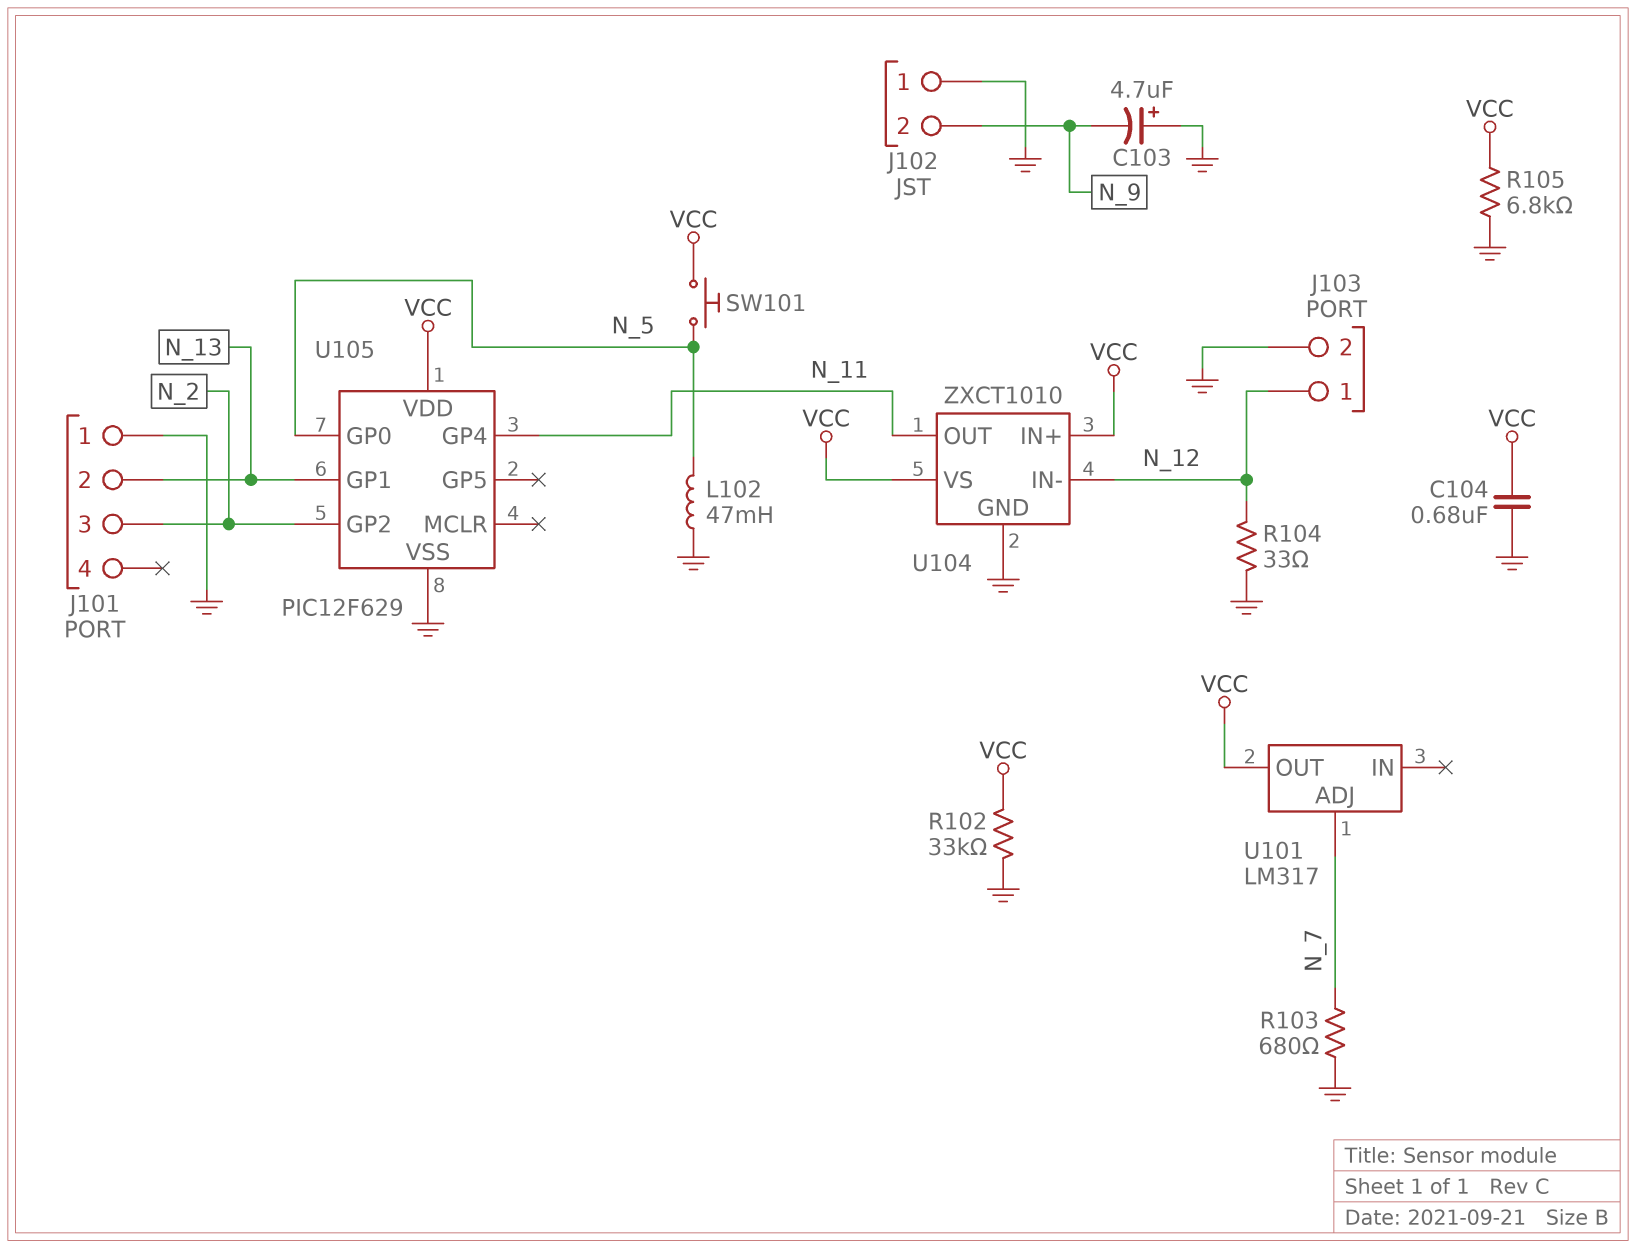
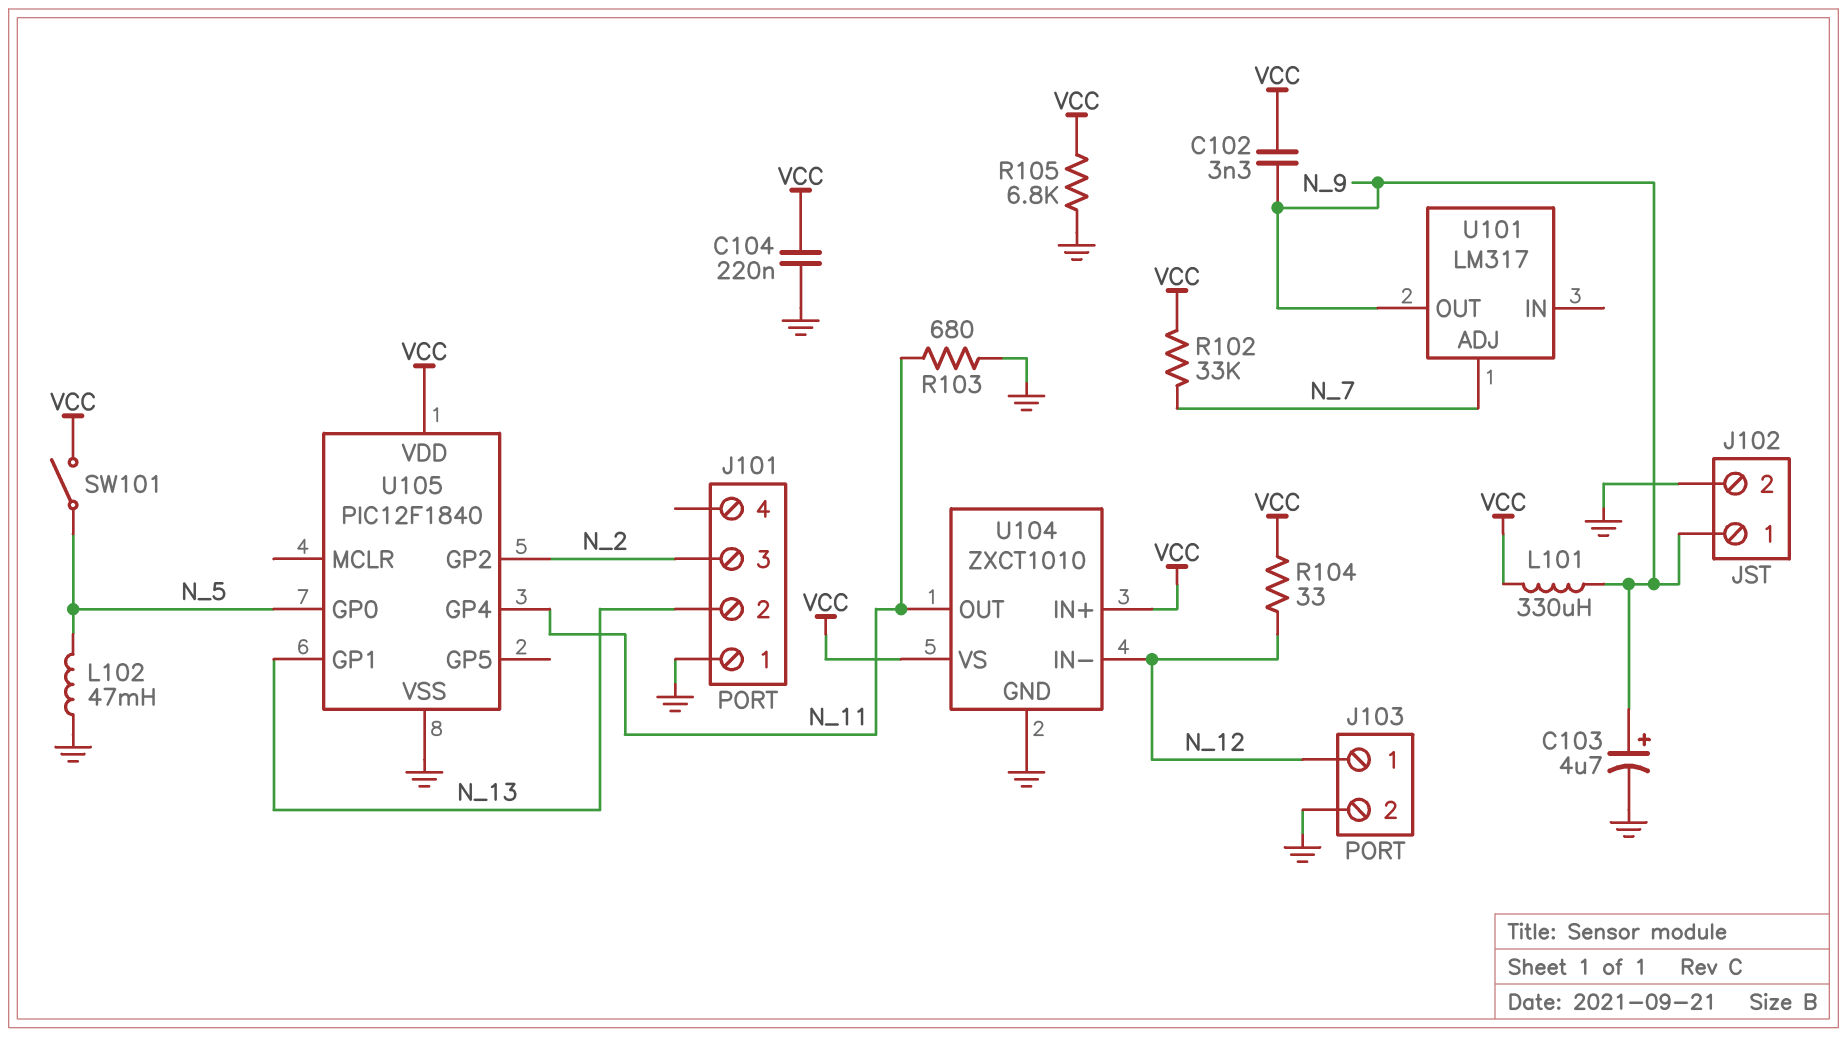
C102: none -> 3.3nF (N_9, VCC)
C103: 4.7uF (plus GND, minus N_9) -> 4.7uF (plus N_9, minus GND)
C104: 680nF (GND, VCC) -> 220nF (GND, VCC)
J102 pin 1: GND -> N_9
J102 pin 2: N_9 -> GND
L101: none -> 330uH (N_9, VCC)
R102: 33k (GND, VCC) -> 33k (N_7, VCC)
R103: 680 (GND, N_7) -> 680 (GND, N_11)
R104: 33 (GND, N_12) -> 33 (N_12, VCC)
SW101: button (N_5, VCC) -> switch (N_5, VCC)
U101 pin OUT: VCC -> N_9
U105: PIC12F629 -> PIC12F1840

